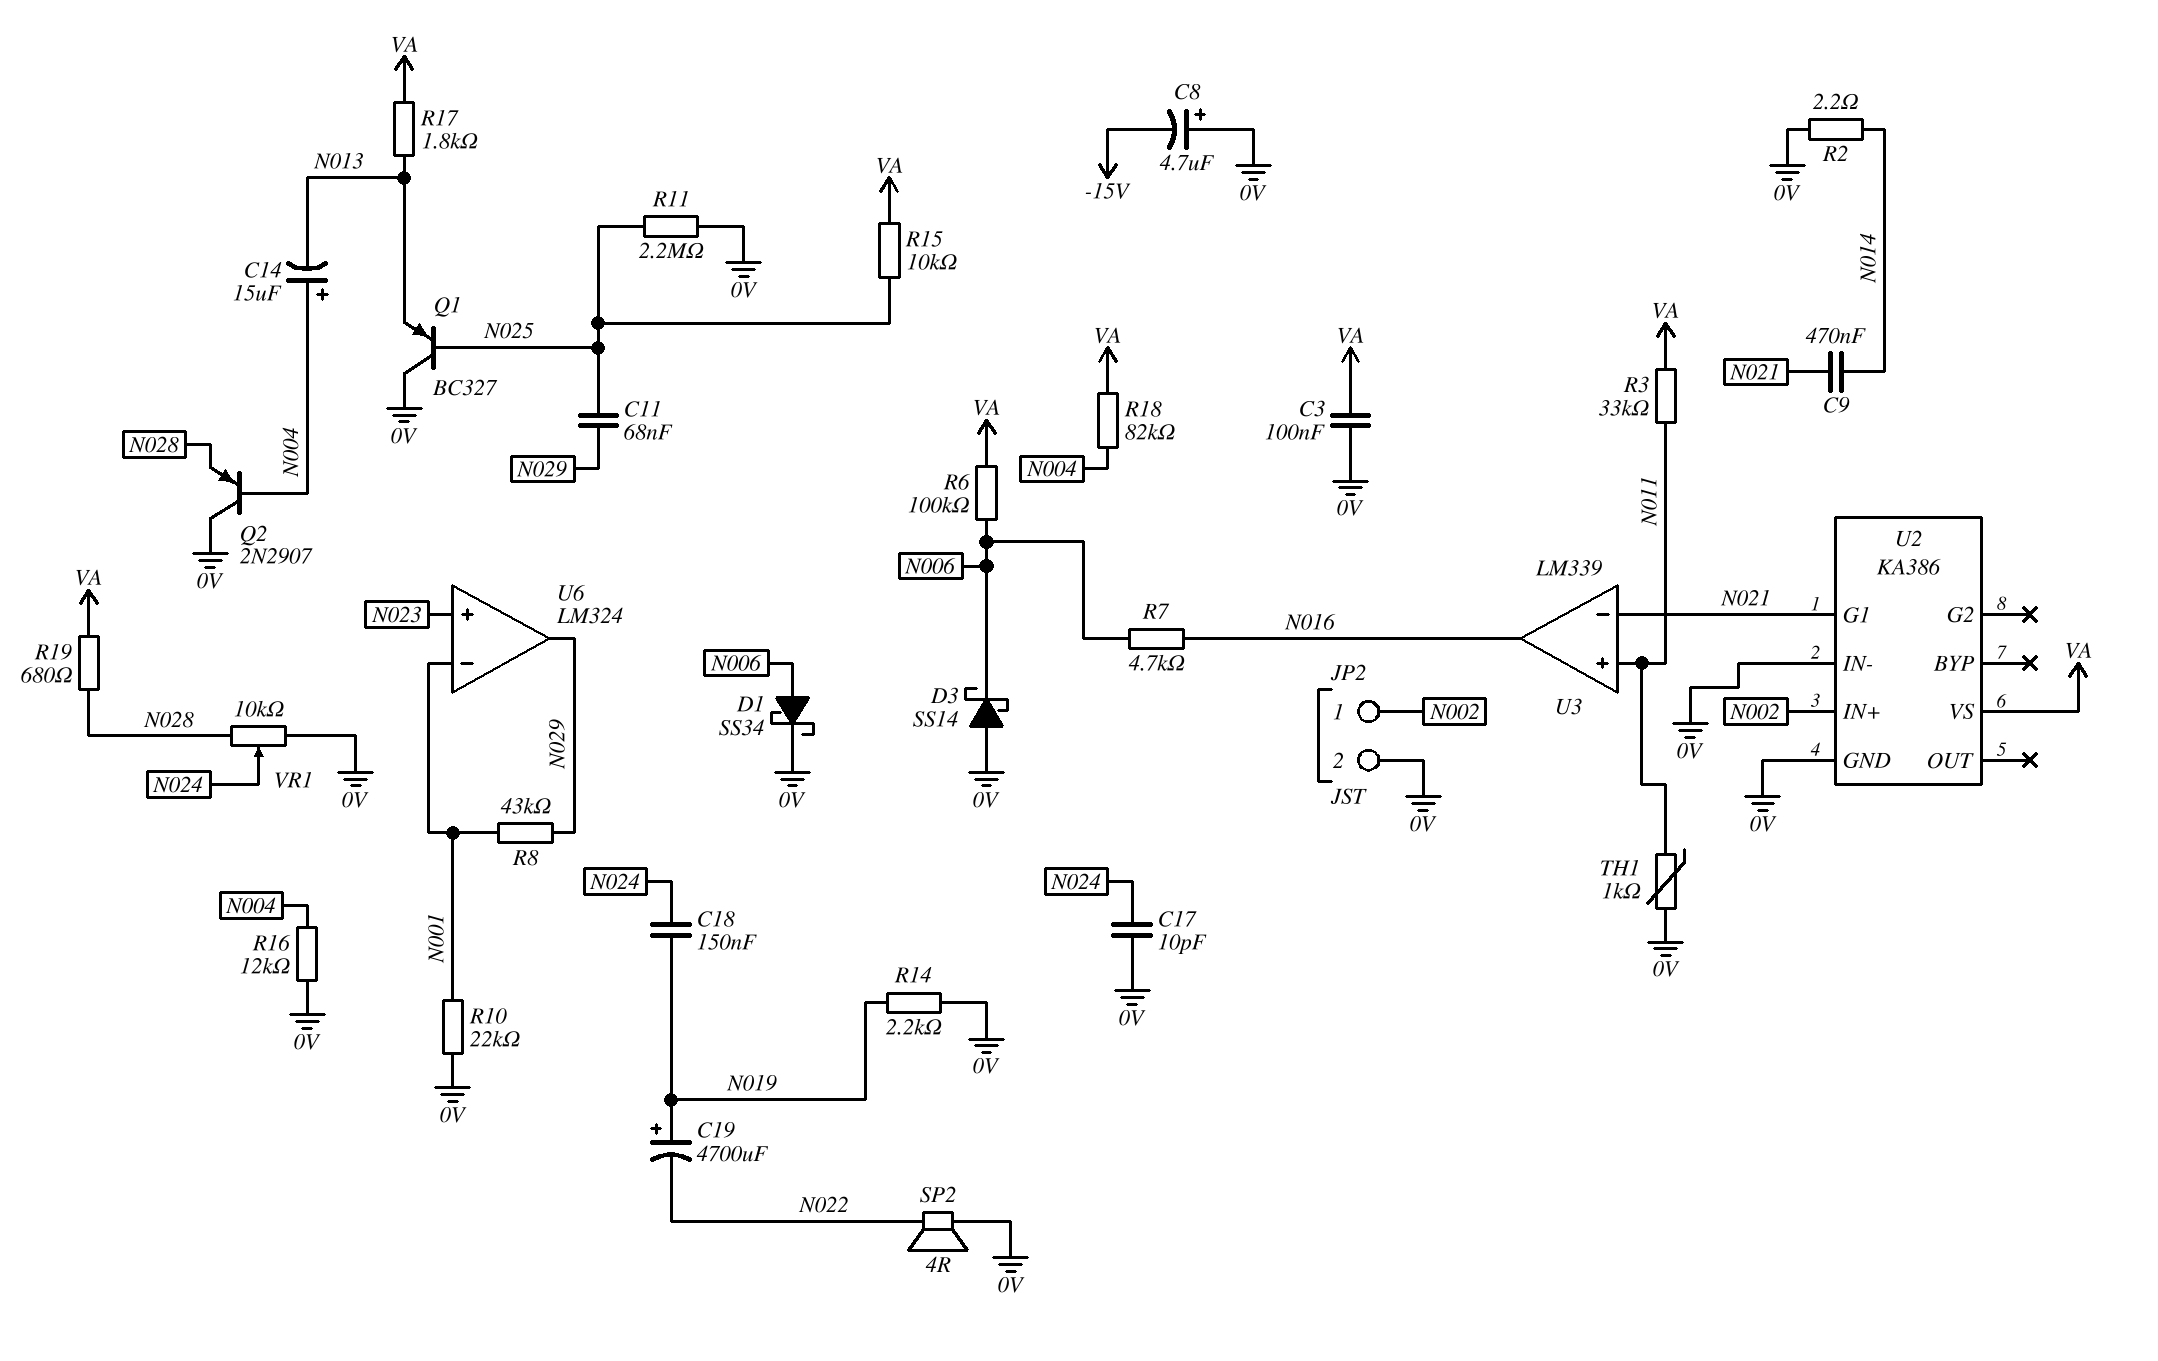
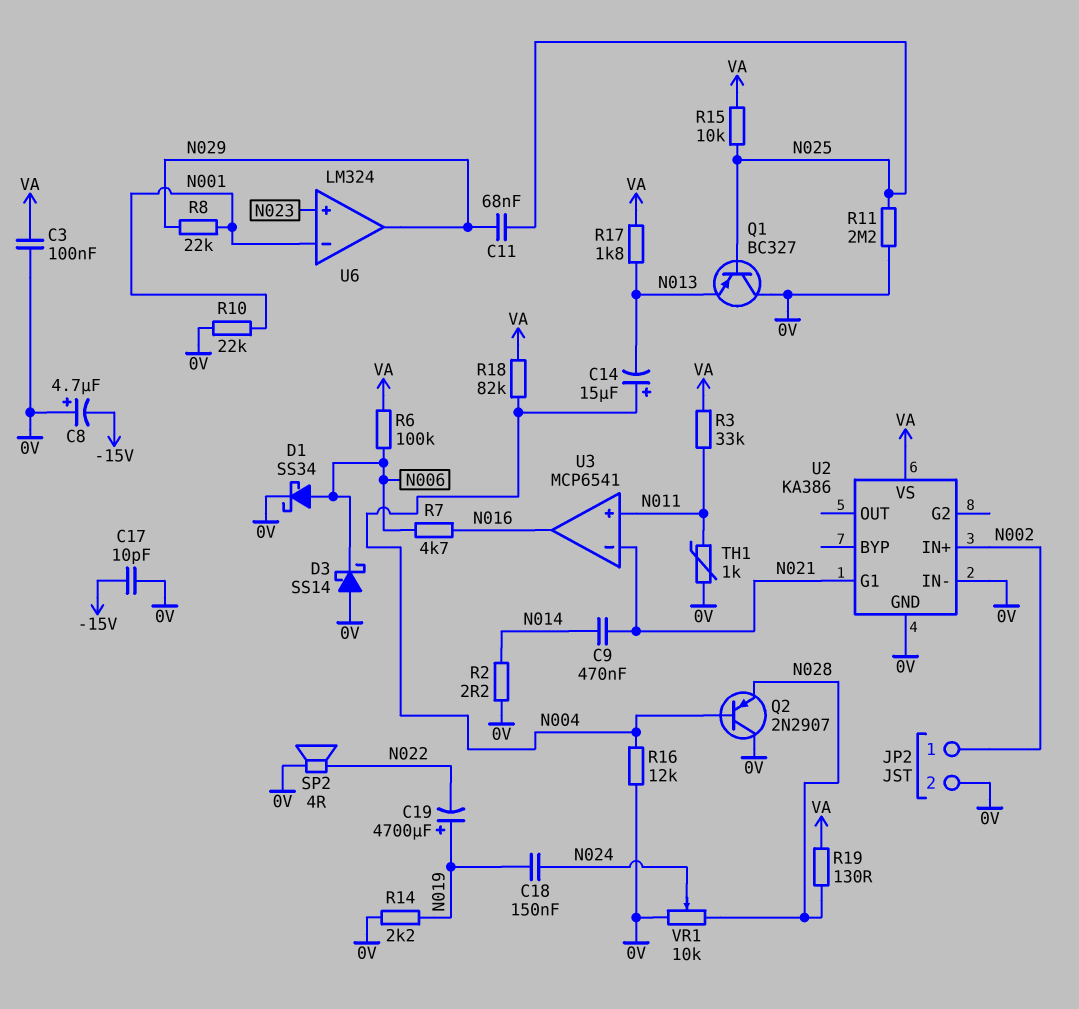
C17: 10pF (0V, N024) -> 10pF (-15V, 0V)
R8: 43k (N001, N029) -> 22k (N001, N029)
R19: 680 (N028, VA) -> 130 (N028, VA)
U3: LM339 -> MCP6541

